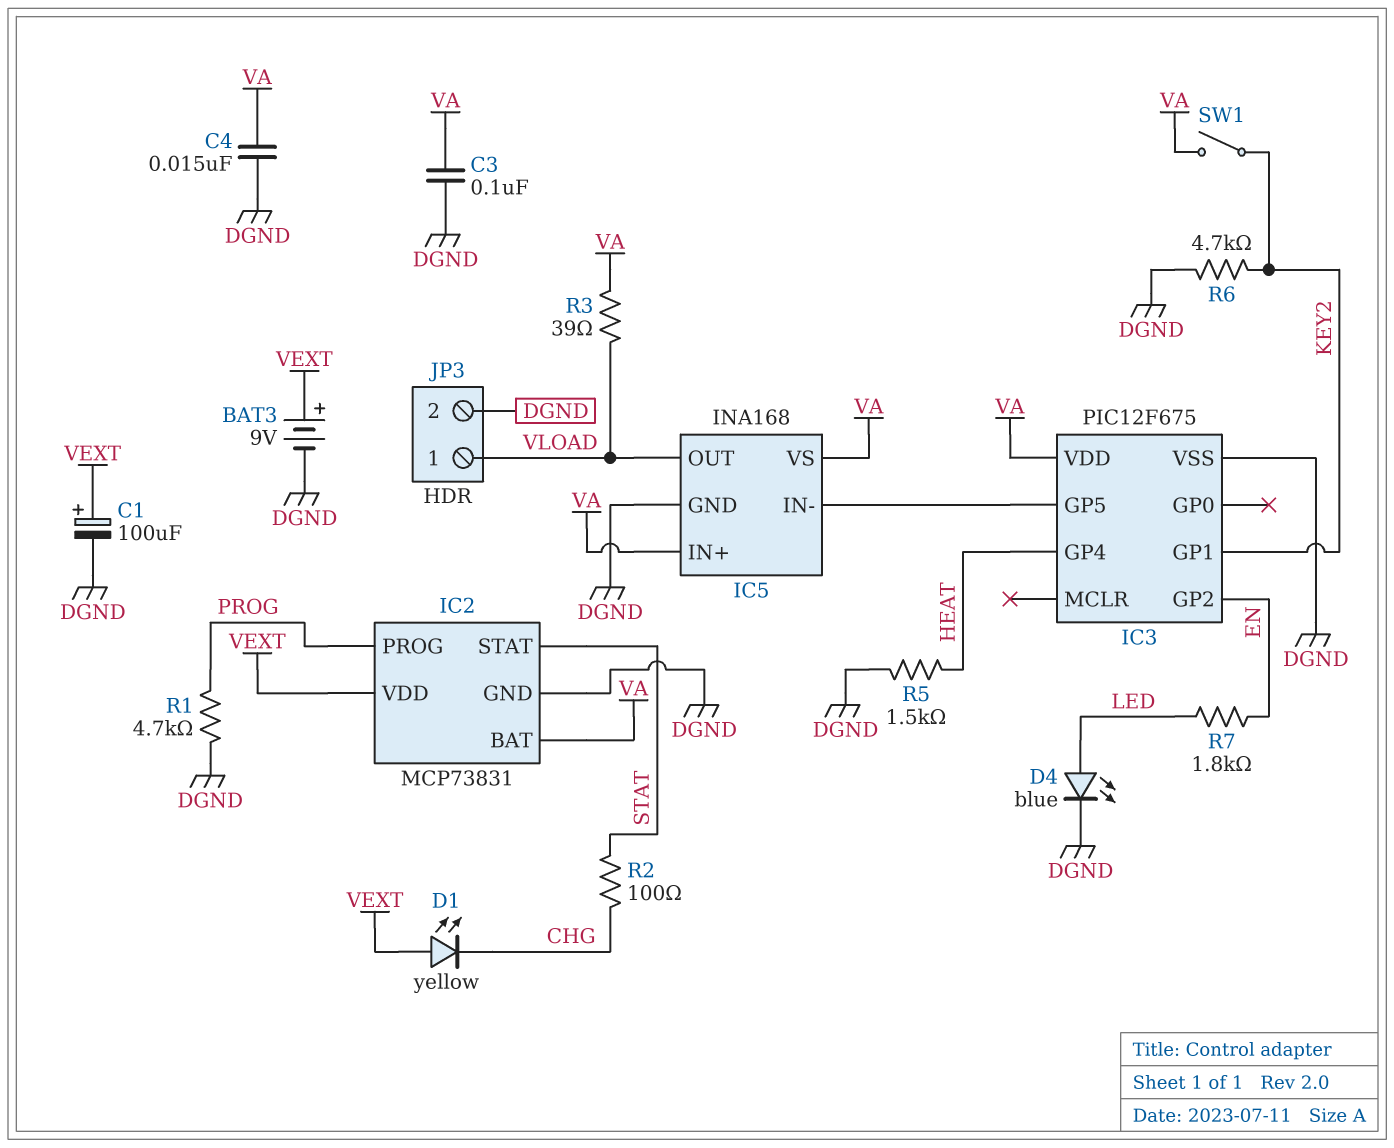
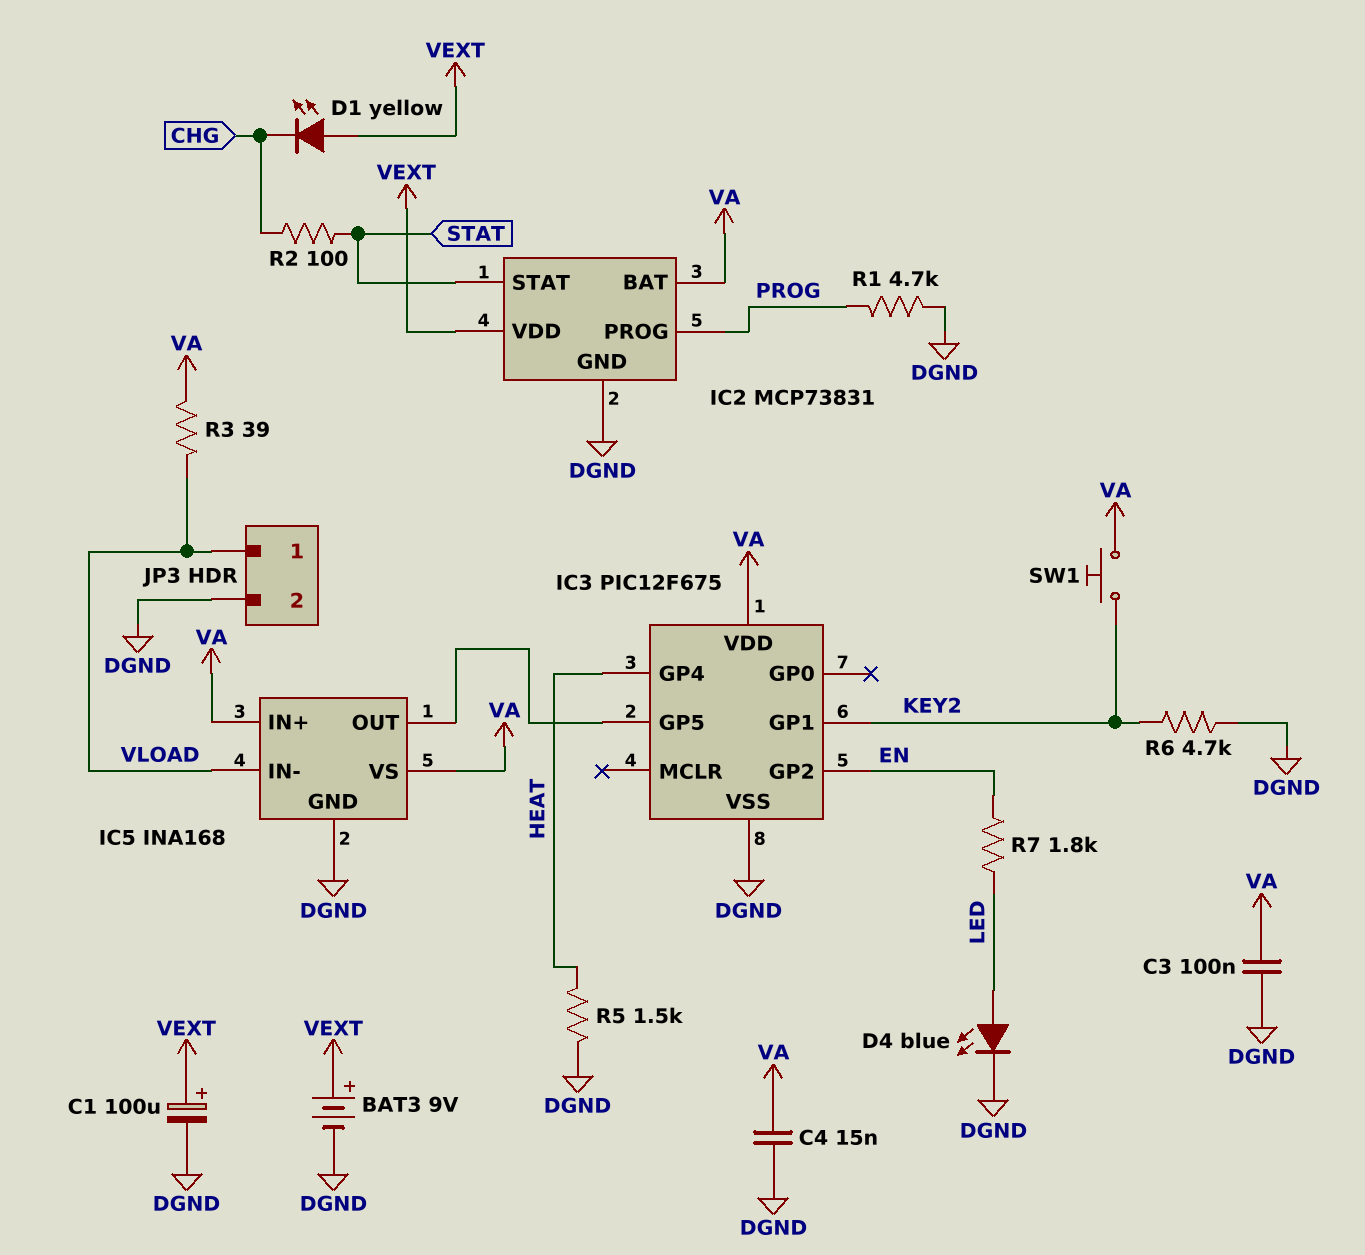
IC5 pin IN-: IC3/GP5 -> VLOAD
IC5 pin OUT: VLOAD -> IC3/GP5
SW1: switch (KEY2, VA) -> button (KEY2, VA)

